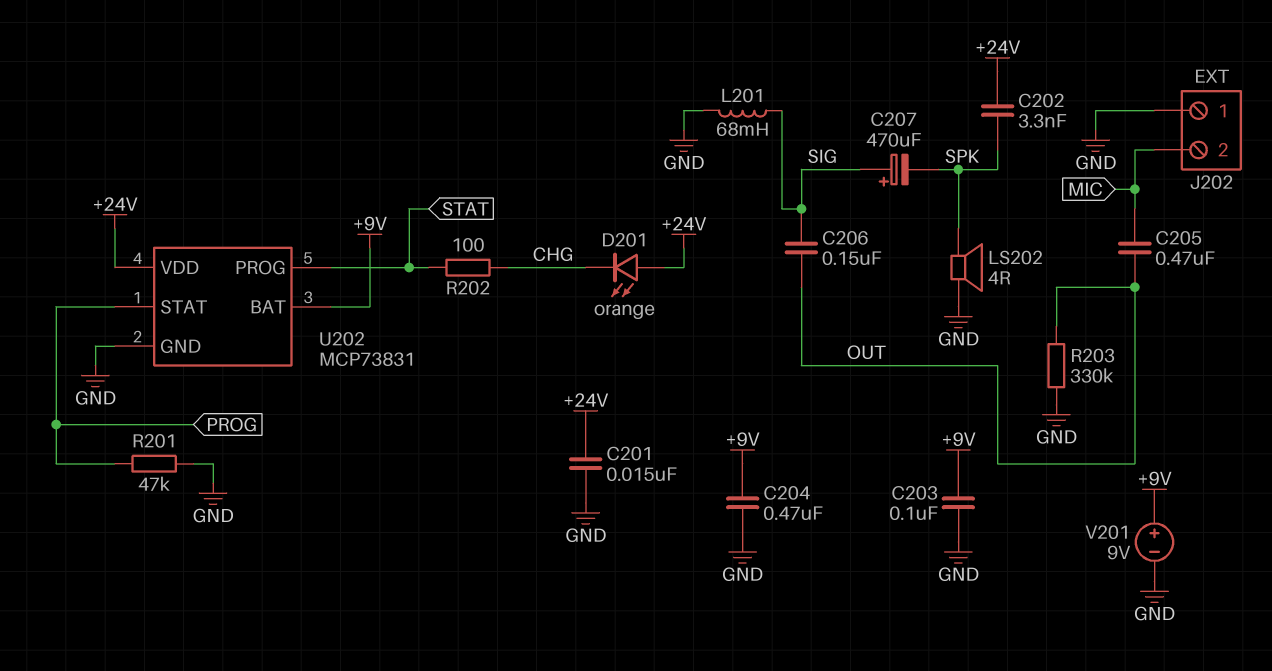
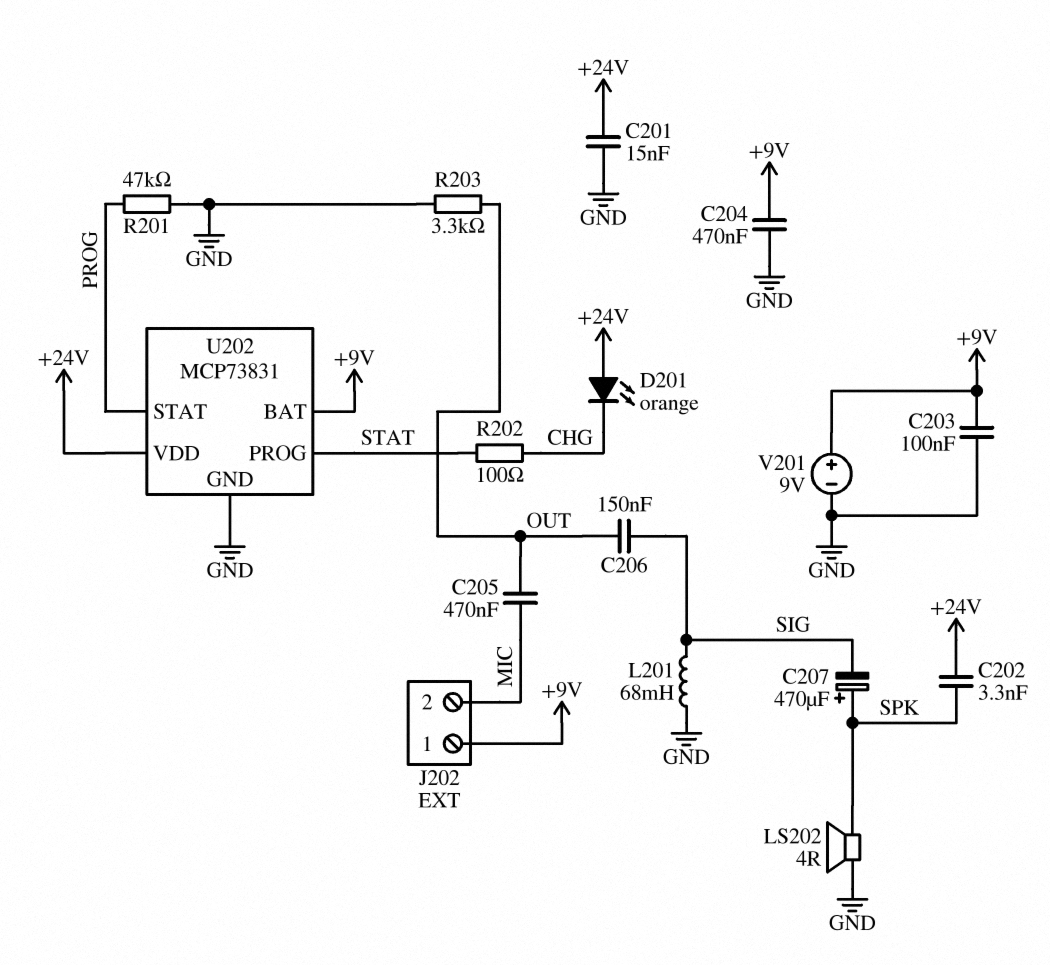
C207: 470uF (plus SIG, minus SPK) -> 470uF (plus SPK, minus SIG)
J202 pin 1: GND -> +9V
R203: 330k (GND, OUT) -> 3.3k (GND, OUT)

